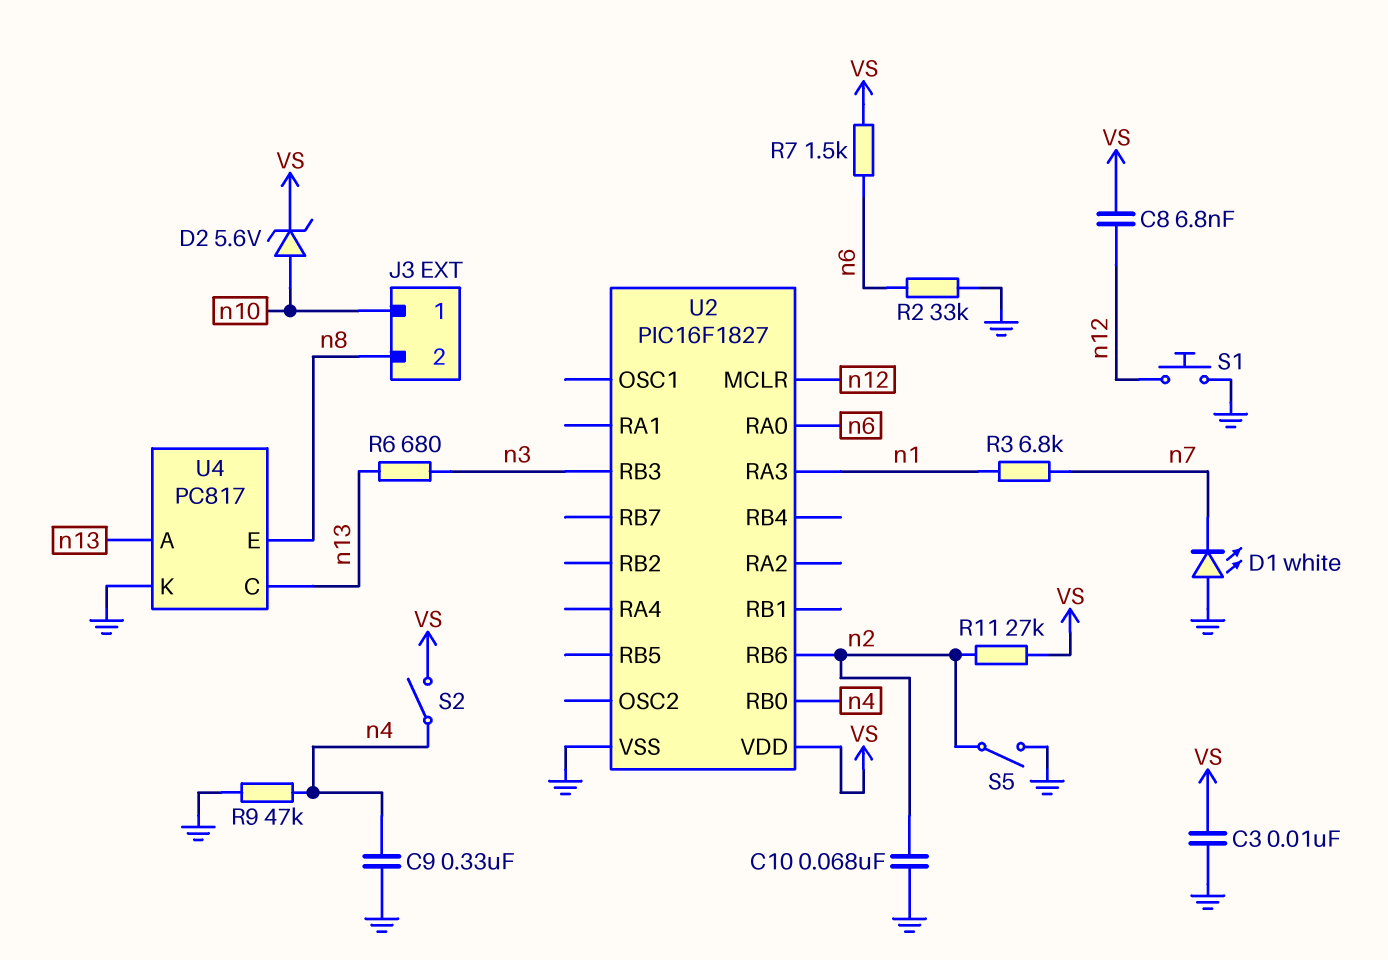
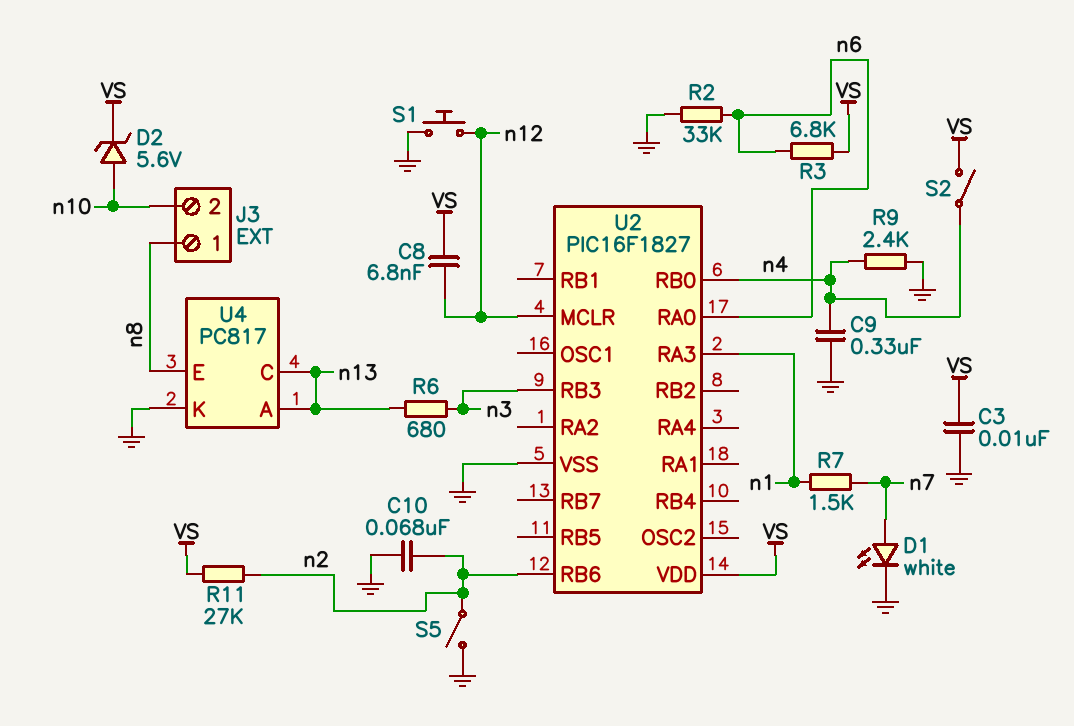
D1: LED white (A GND, K n7) -> LED white (A n7, K GND)
J3 pin 1: n10 -> n8
J3 pin 2: n8 -> n10
R3: 6.8k (n1, n7) -> 6.8k (VS, n6)
R7: 1.5k (VS, n6) -> 1.5k (n1, n7)
R9: 47k (GND, n4) -> 2.4k (GND, n4)

